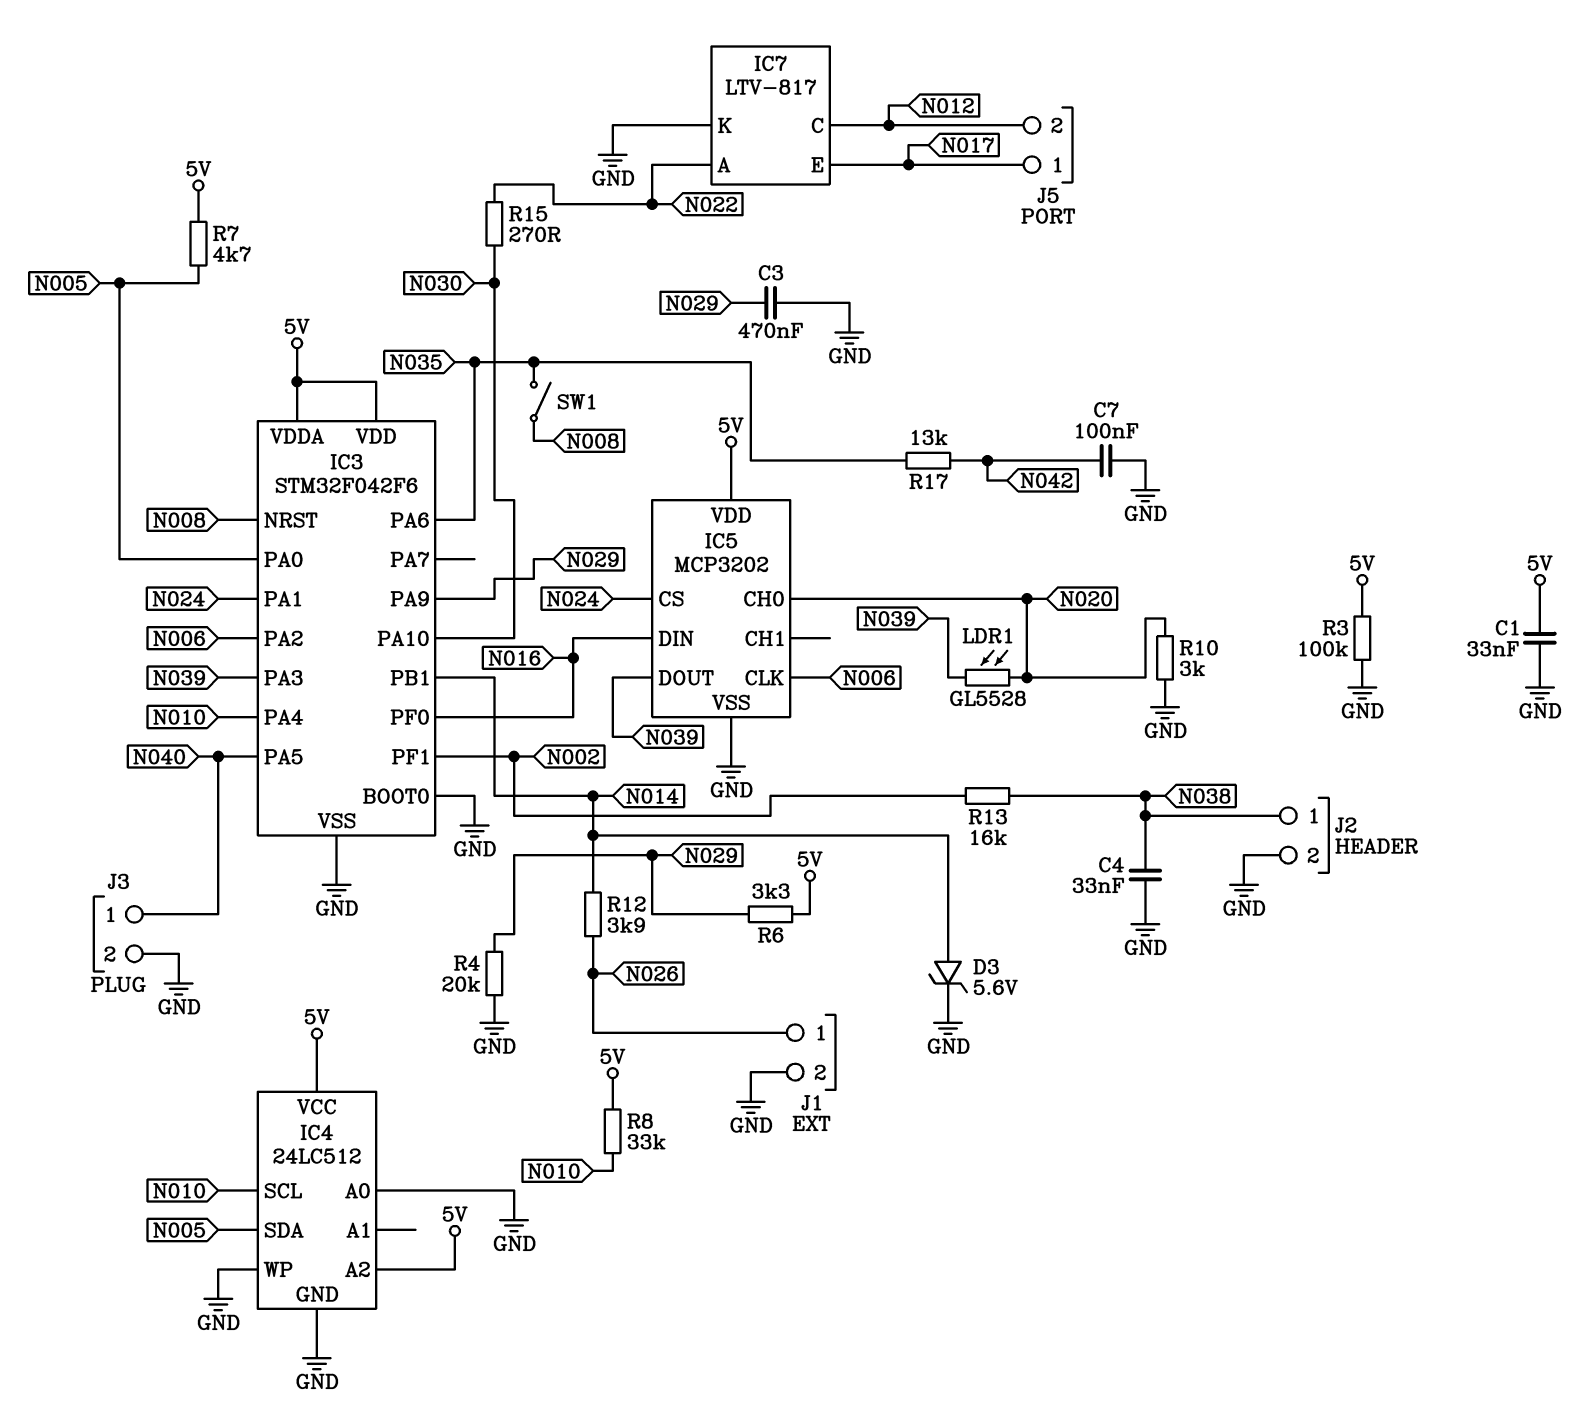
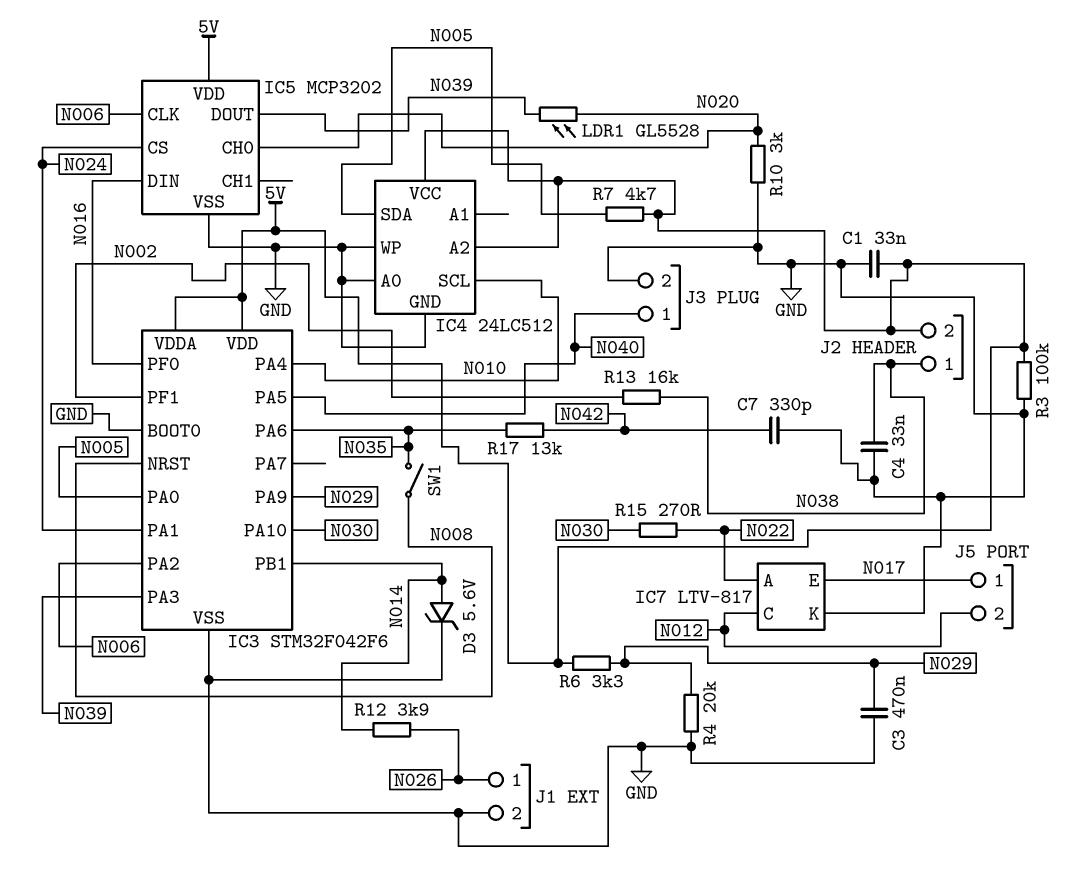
C7: 100nF (GND, N042) -> 330pF (GND, N042)
J2 pin 2: GND -> 5V
R8: 33k (5V, N010) -> none

